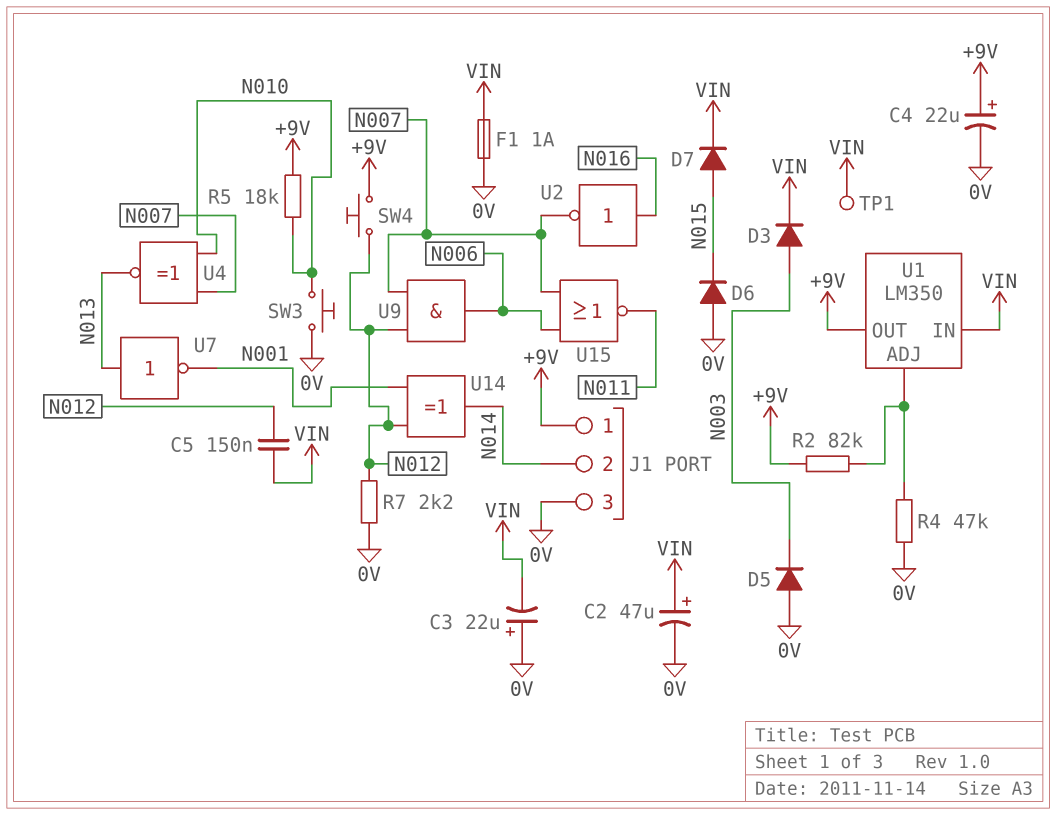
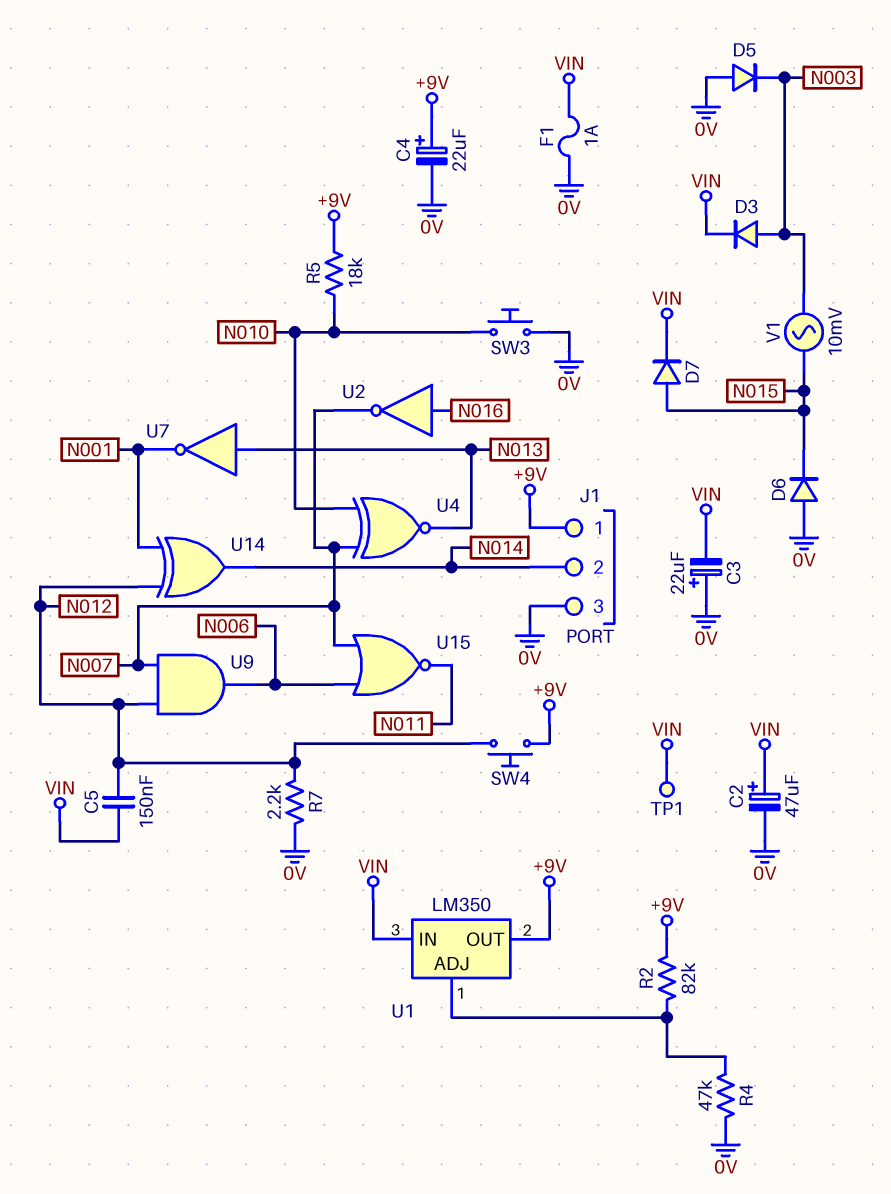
V1: none -> AC 10mV (N003, N015)

